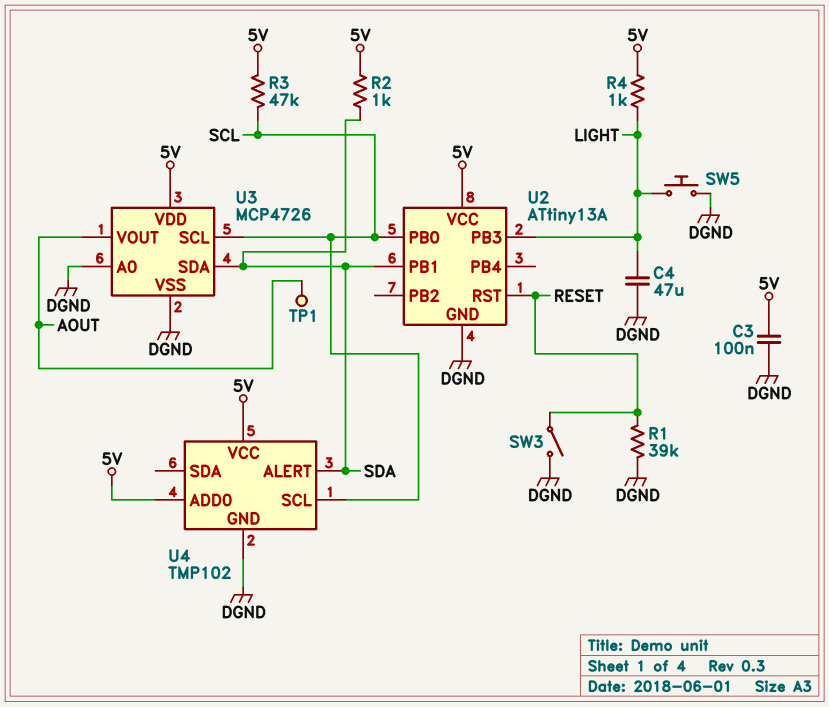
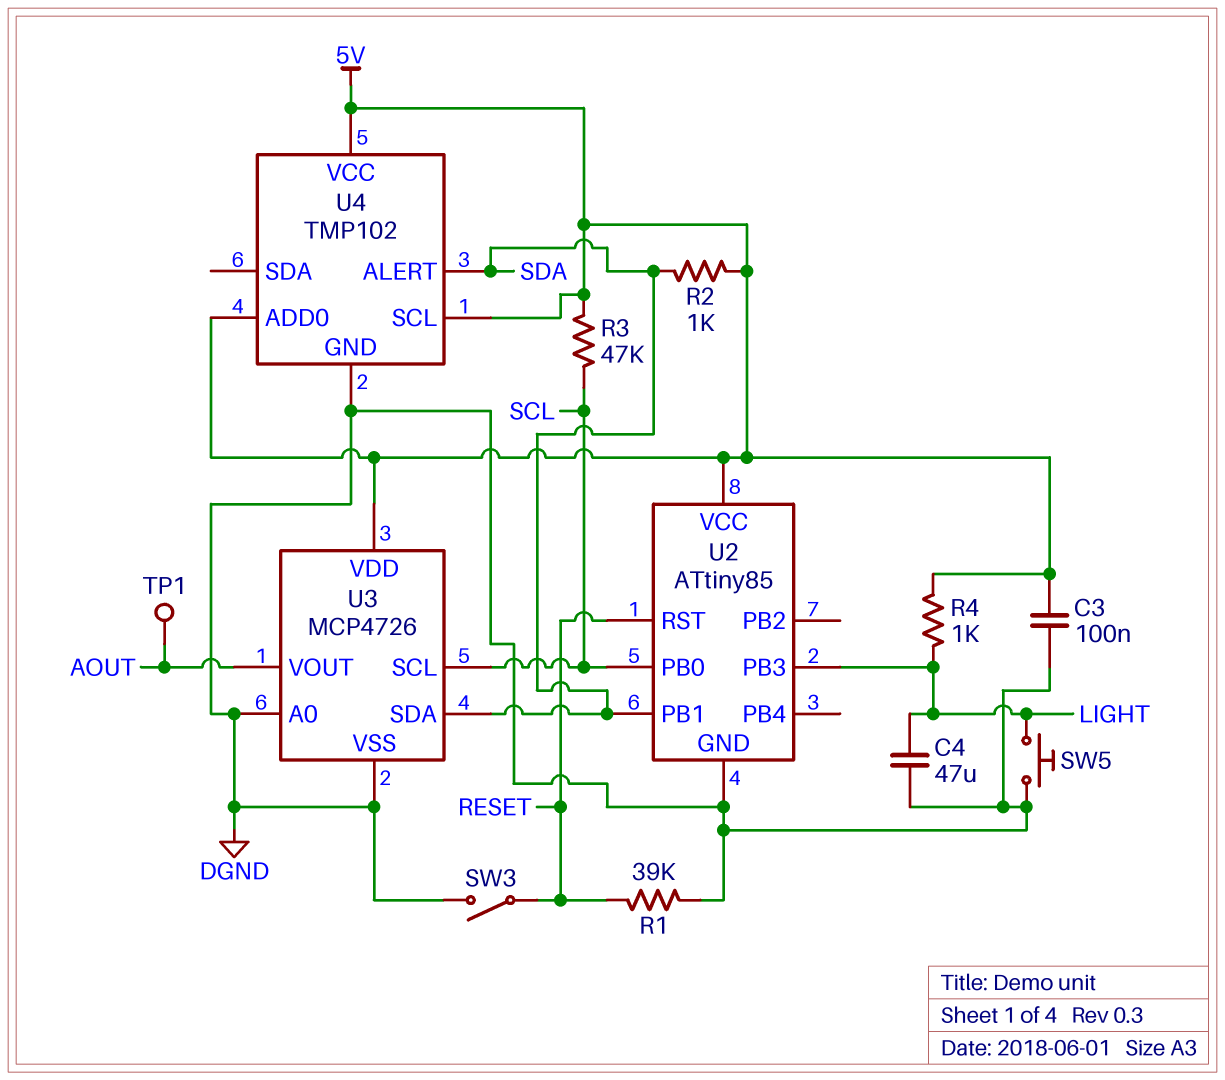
U2: ATtiny13A -> ATtiny85
U4 pin SCL: SCL -> 5V

